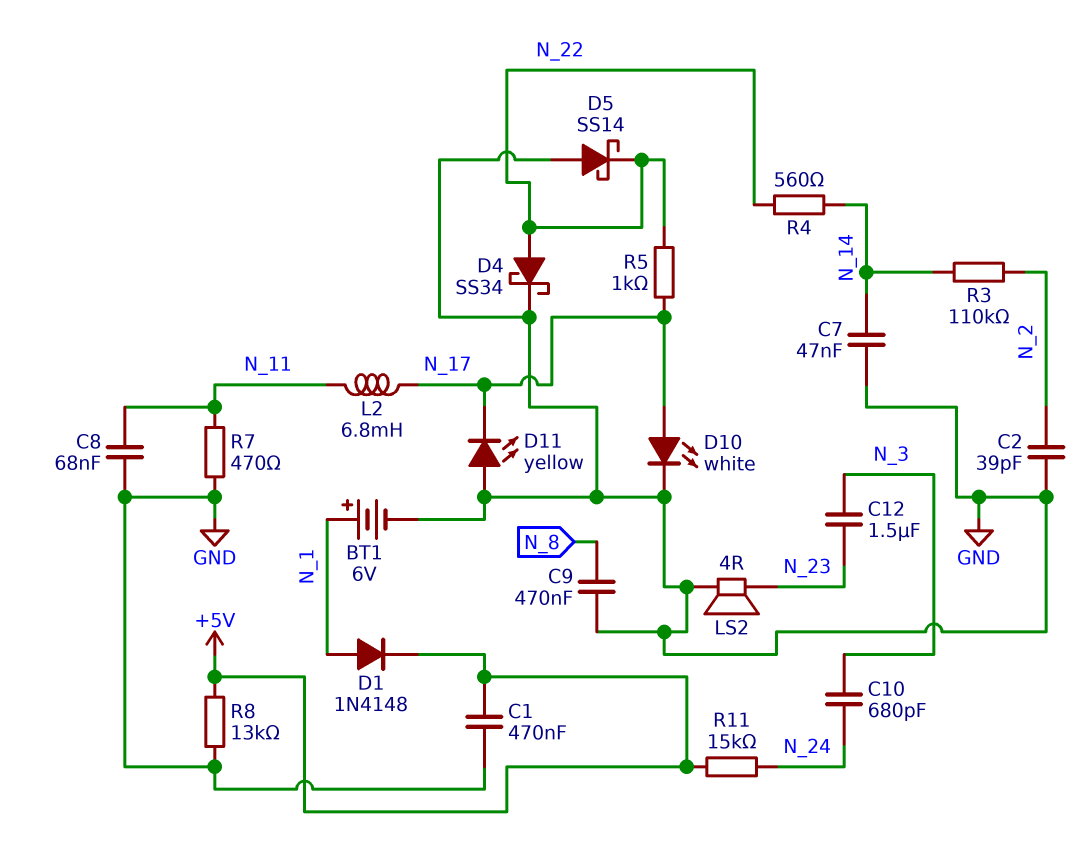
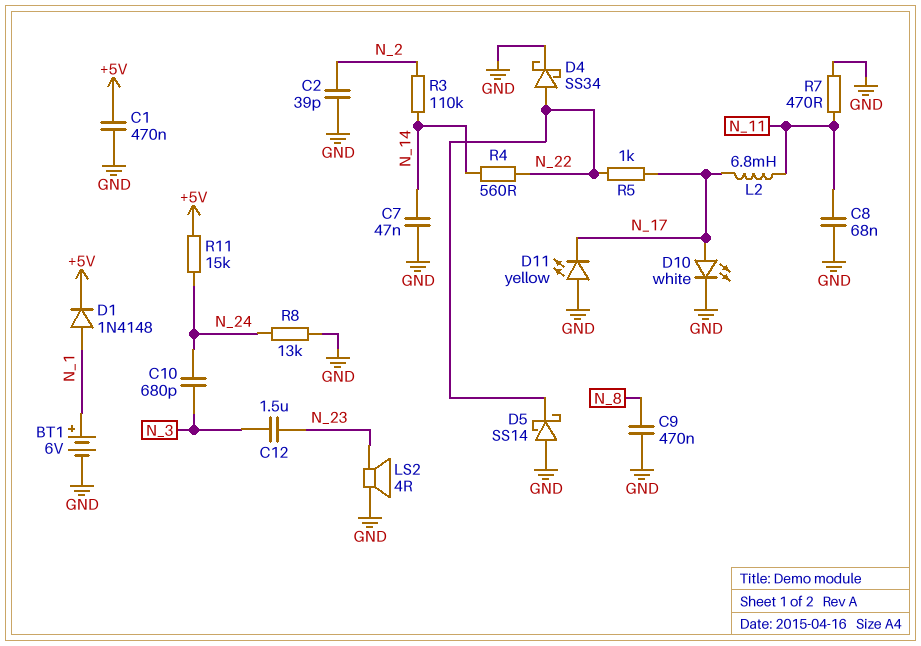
R8: 13k (+5V, GND) -> 13k (GND, N_24)

